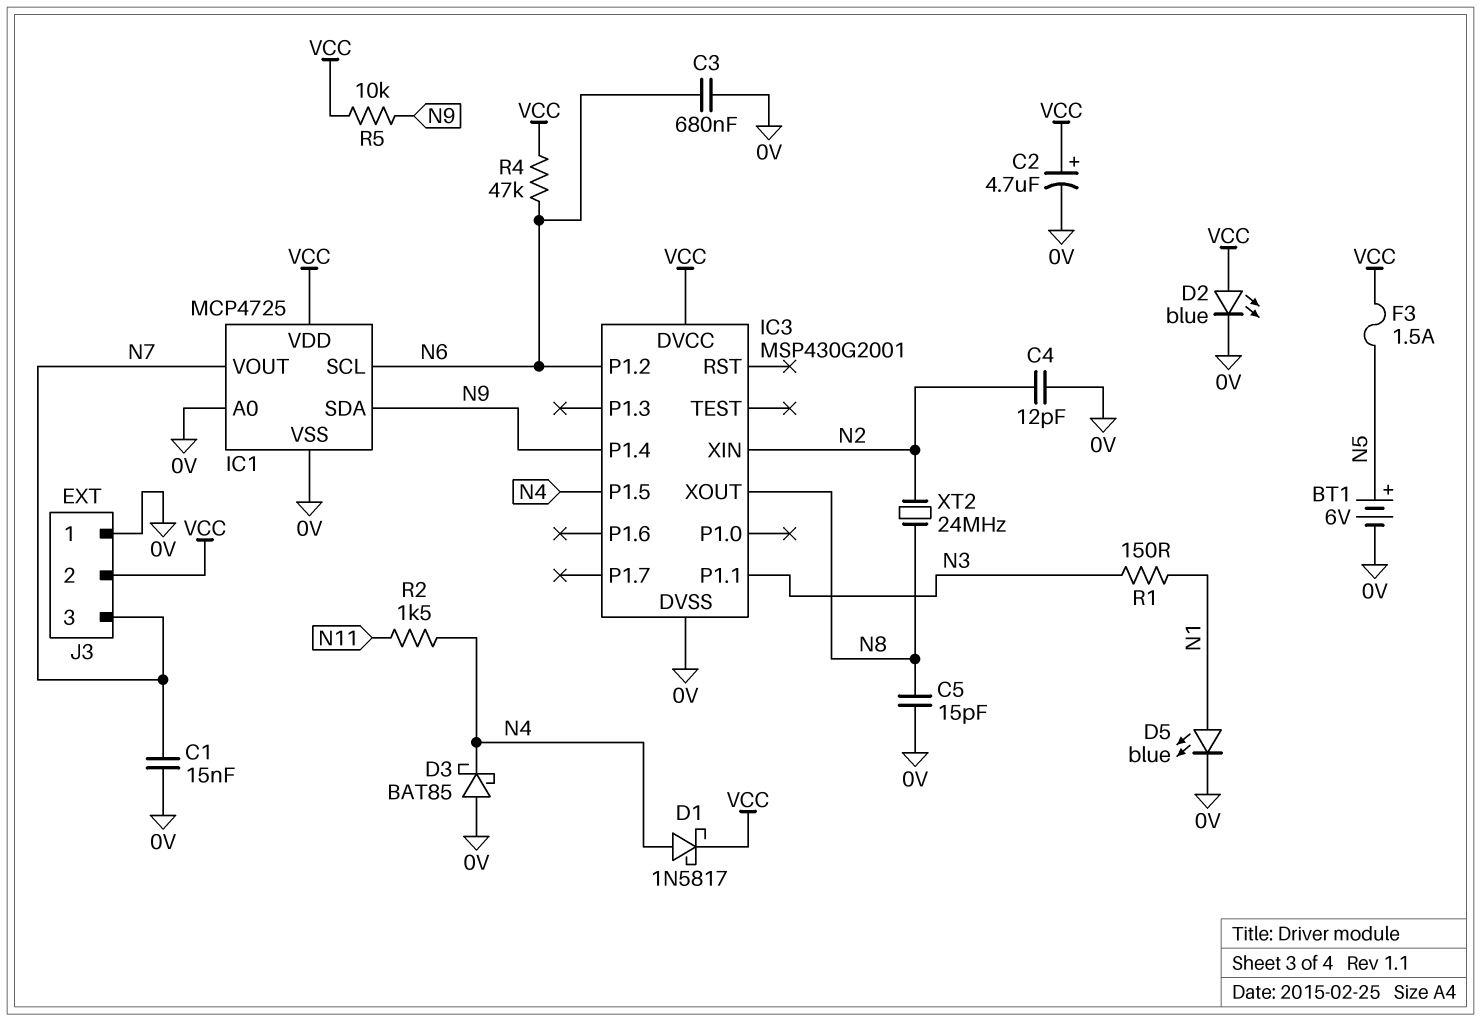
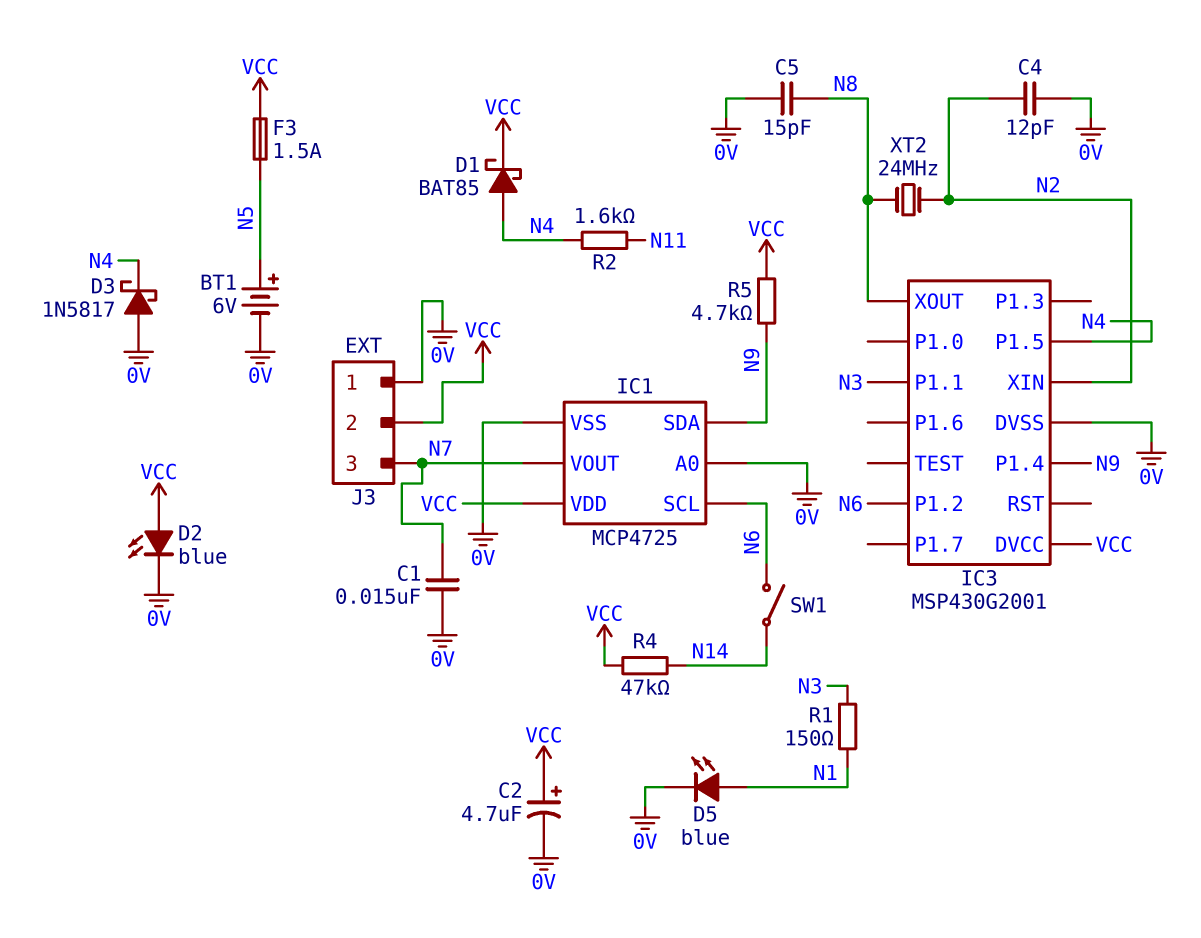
C3: 680nF (0V, N6) -> none
D1: schottky 1N5817 (A N4, K VCC) -> schottky BAT85 (A N4, K VCC)
D3: schottky BAT85 (A 0V, K N4) -> schottky 1N5817 (A 0V, K N4)
R2: 1.5k (N4, N11) -> 1.6k (N4, N11)
R4: 47k (N6, VCC) -> 47k (N14, VCC)
R5: 10k (N9, VCC) -> 4.7k (N9, VCC)
SW1: none -> switch (N6, N14)

